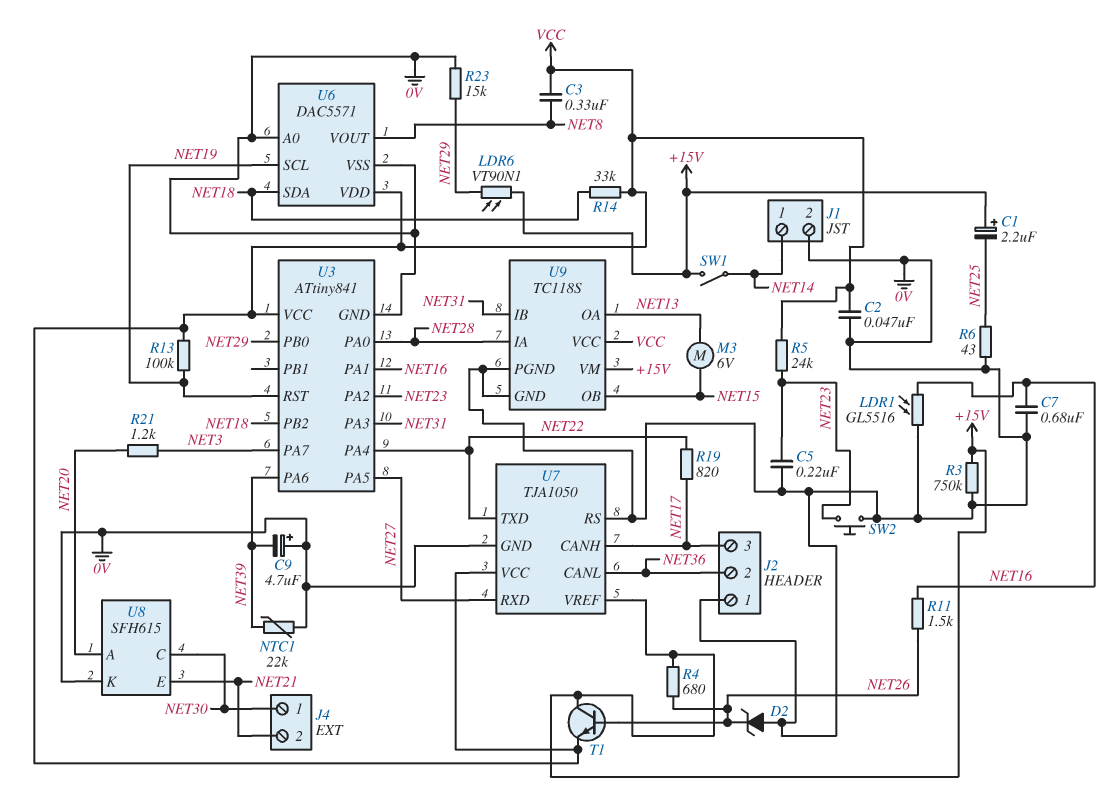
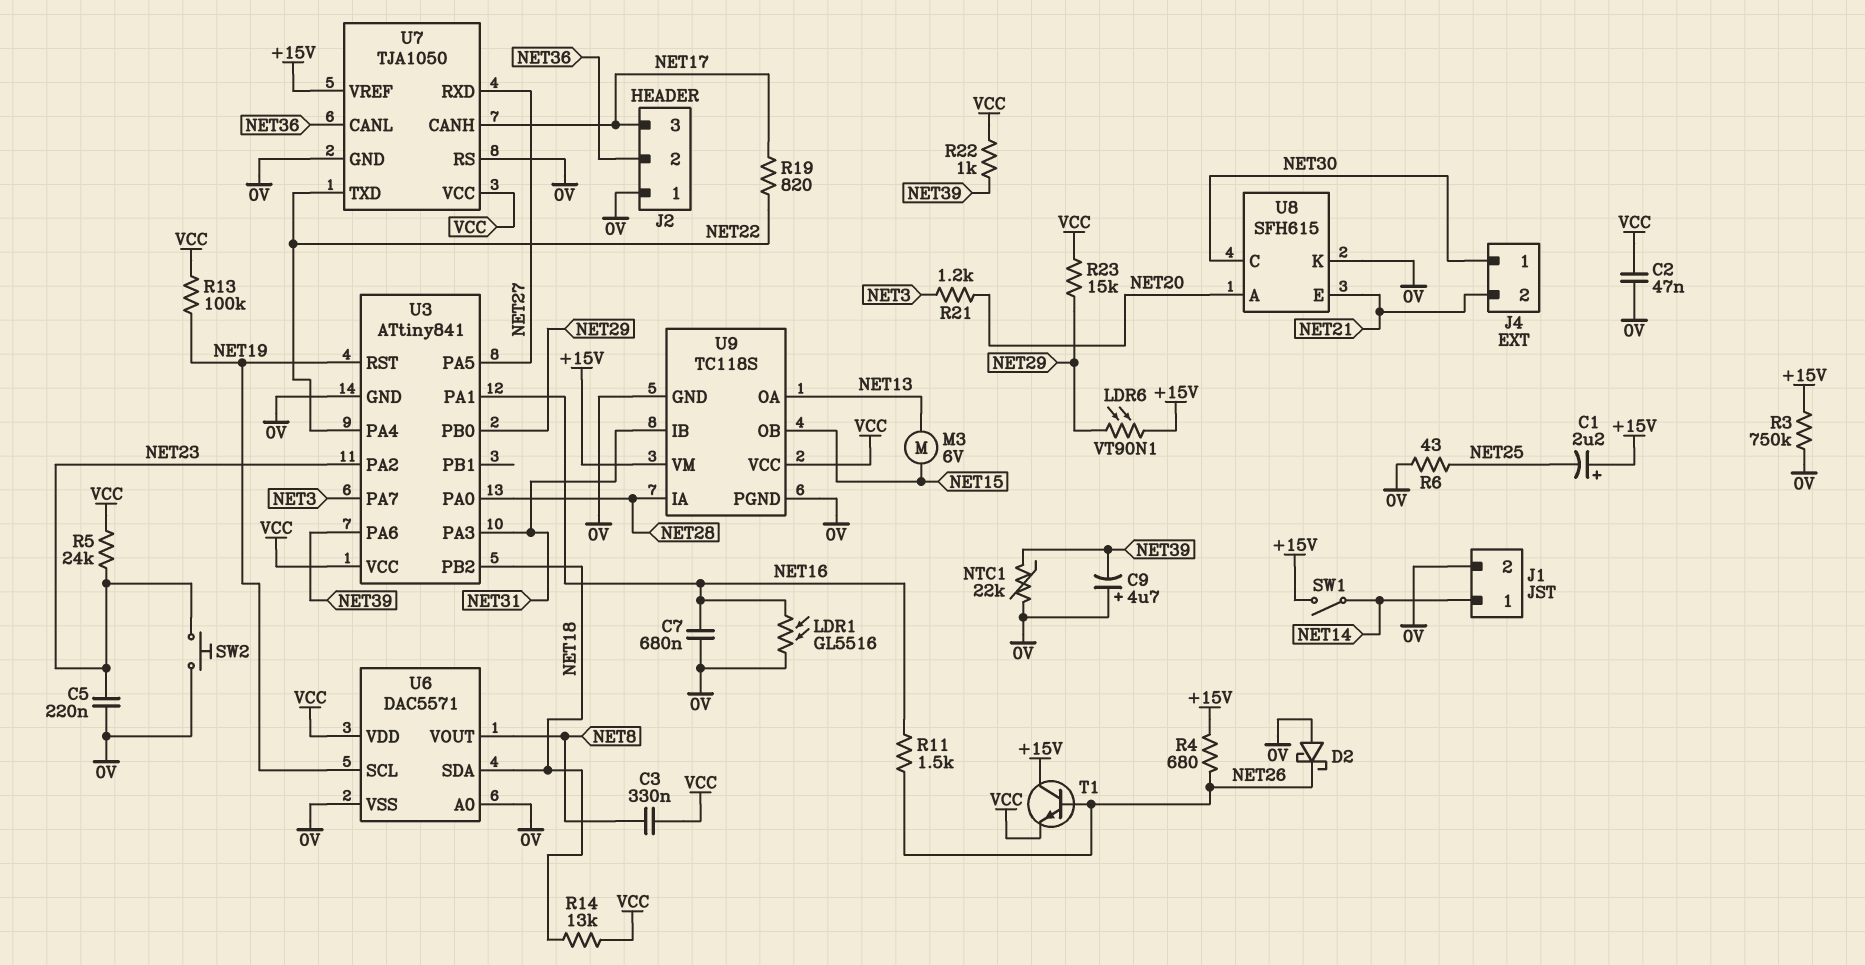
D2: zener (A 0V, K NET26) -> schottky (A 0V, K NET26)
R14: 33k (NET18, VCC) -> 13k (NET18, VCC)
R22: none -> 1k (NET39, VCC)
R23: 15k (0V, NET29) -> 15k (NET29, VCC)

